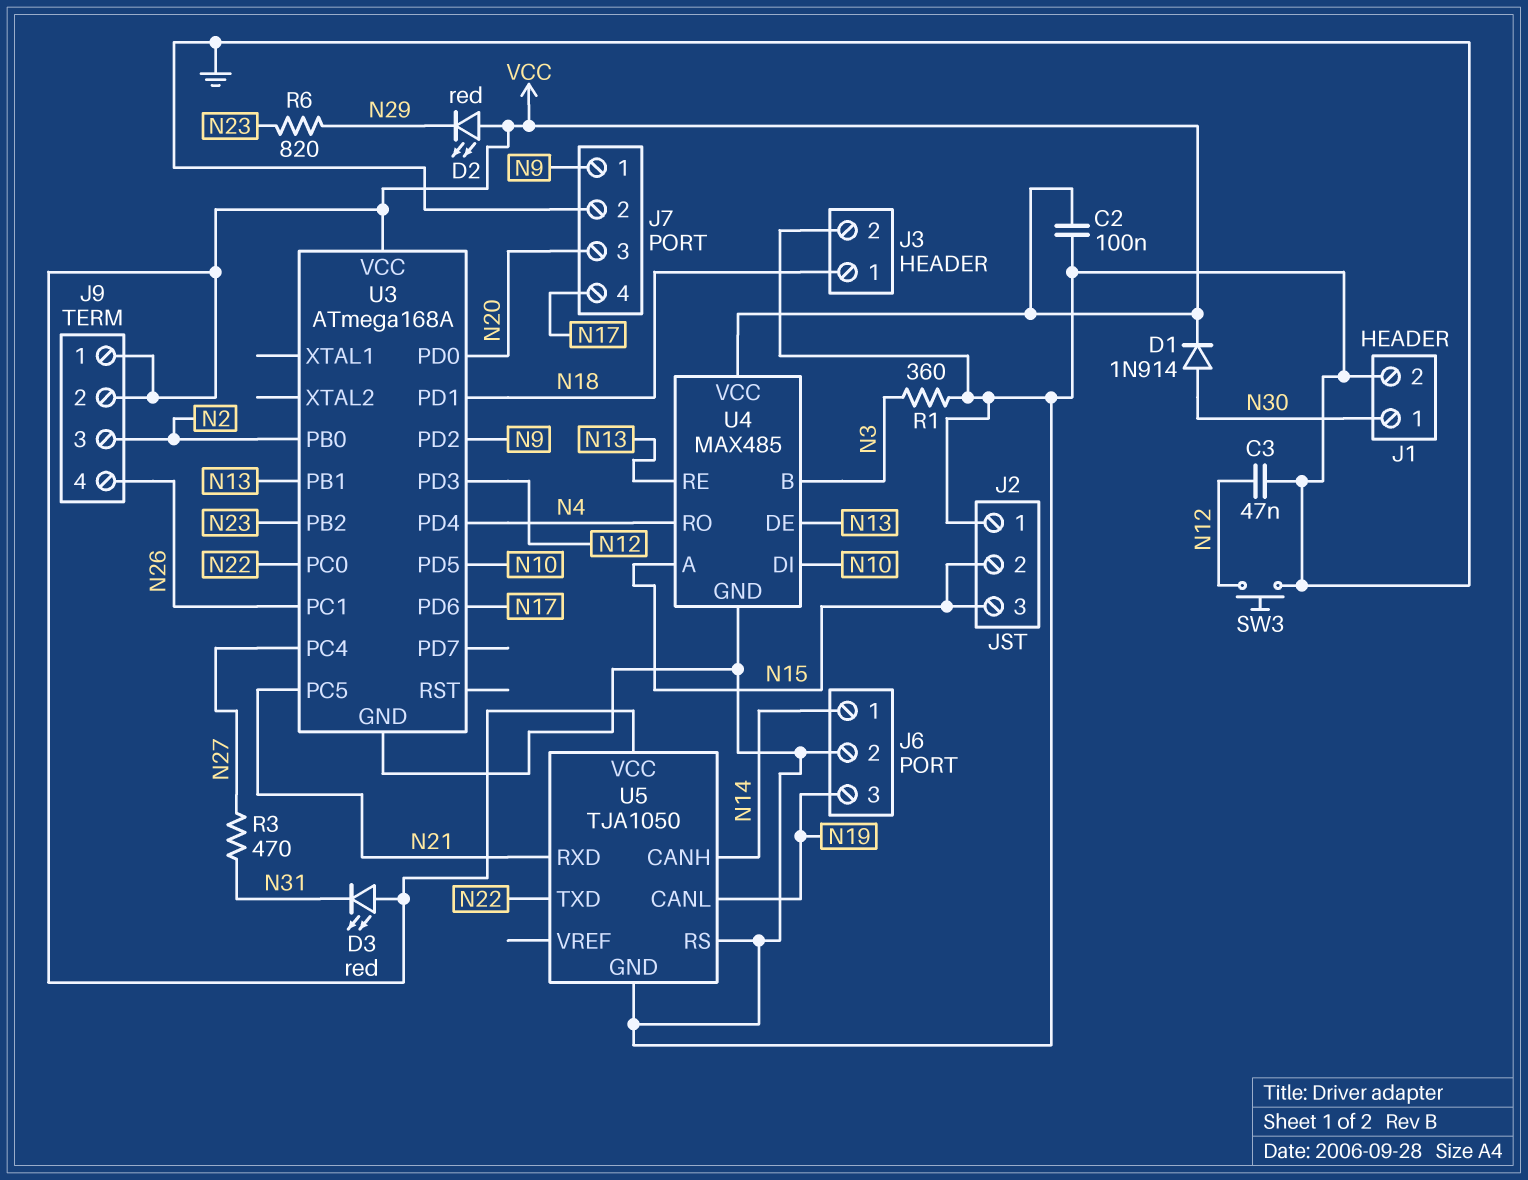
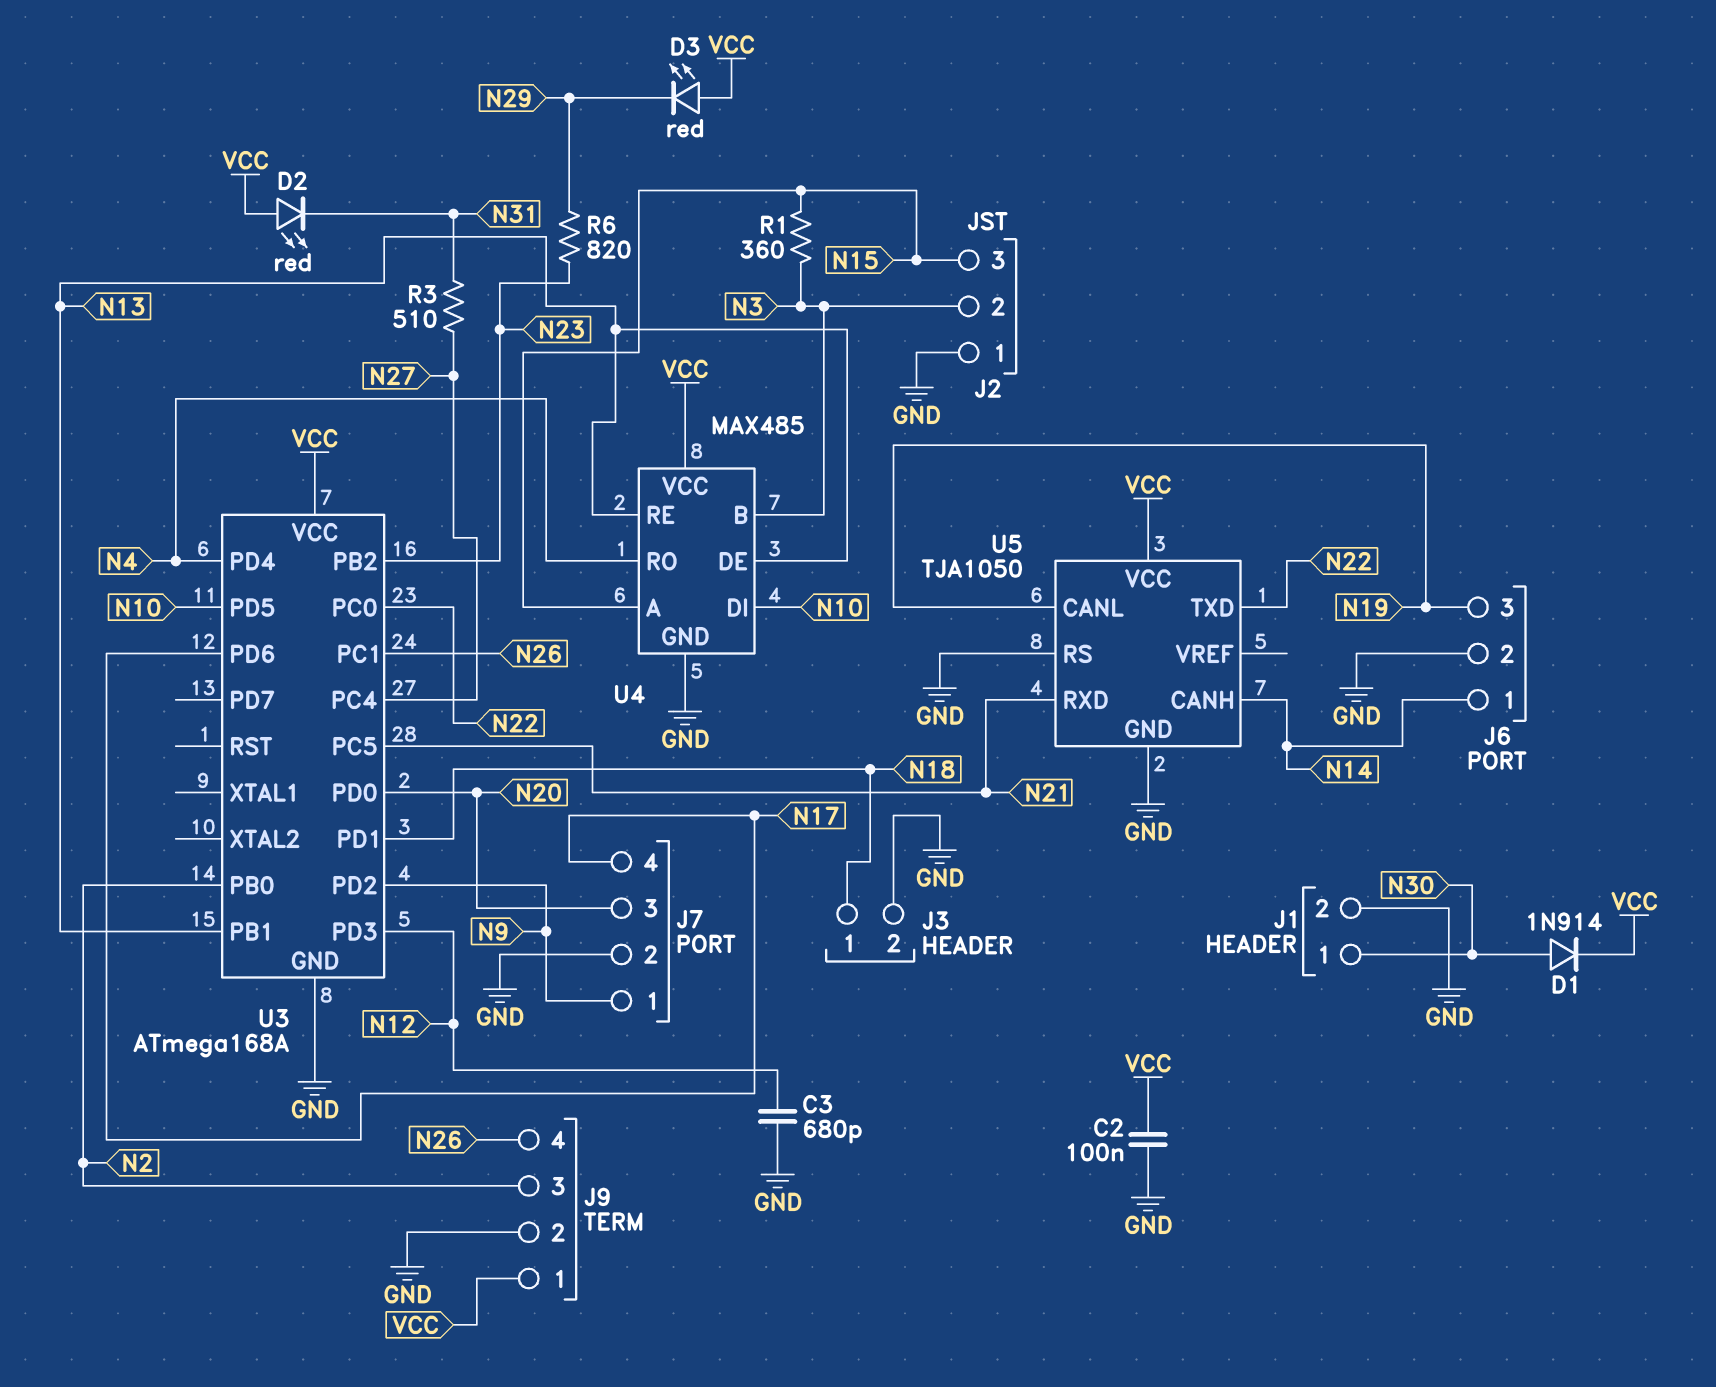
C3: 47nF (GND, N12) -> 680pF (GND, N12)
D2: LED red (A VCC, K N29) -> LED red (A VCC, K N31)
D3: LED red (A VCC, K N31) -> LED red (A VCC, K N29)
J2 pin 2: N15 -> N3
J9 pin 2: VCC -> GND
R1: 360 (GND, N3) -> 360 (N3, N15)
R3: 470 (N27, N31) -> 510 (N27, N31)
SW3: button (GND, N12) -> none

